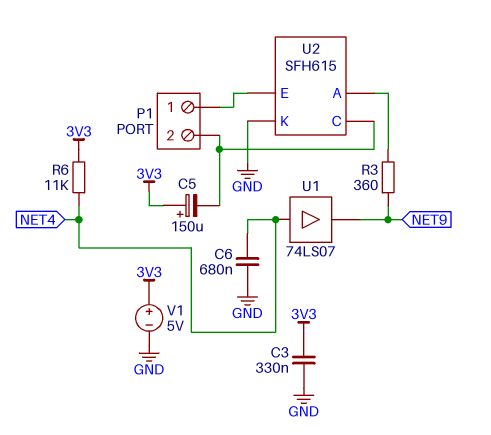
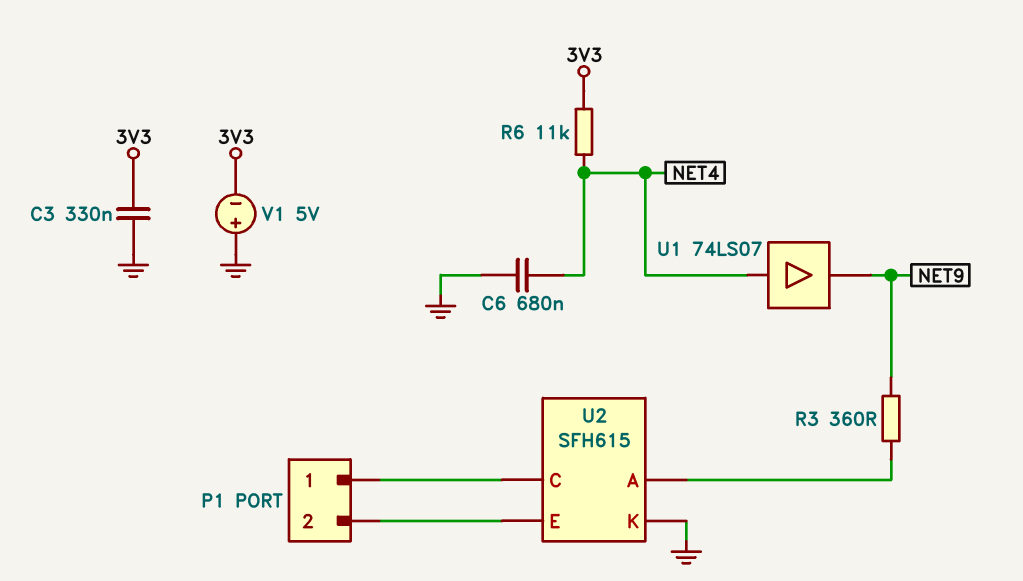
C5: 150uF (plus 3V3, minus P1/2) -> none
U2 pin C: P1/2 -> P1/1
U2 pin E: P1/1 -> P1/2
V1: 5V (plus 3V3, minus GND) -> 5V (plus GND, minus 3V3)

